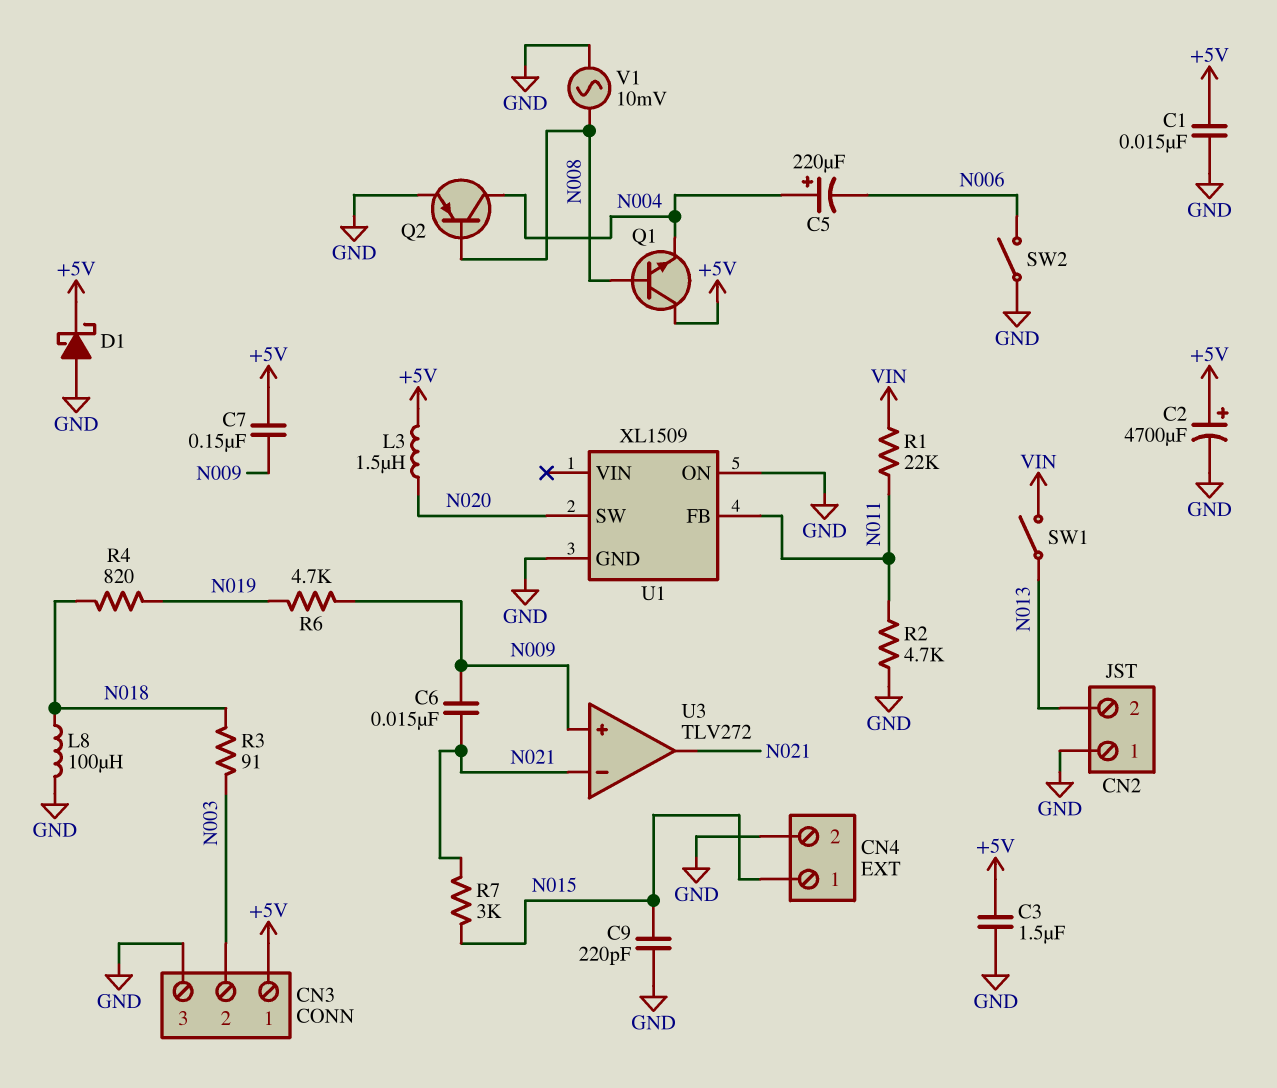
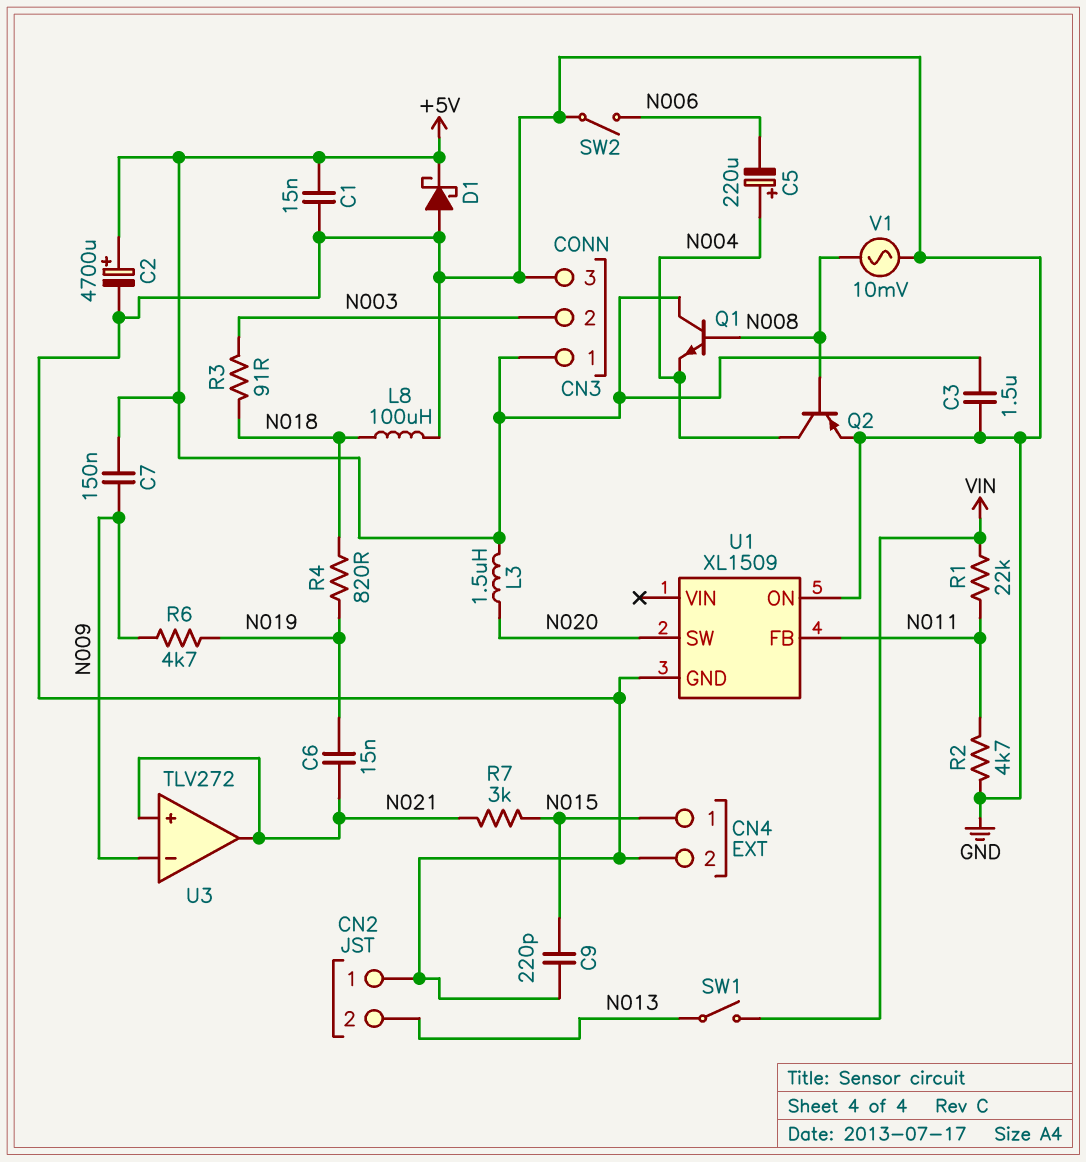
C6: 15nF (N009, N021) -> 15nF (N019, N021)
U3 pin in+: N009 -> N021
U3 pin in-: N021 -> N009

